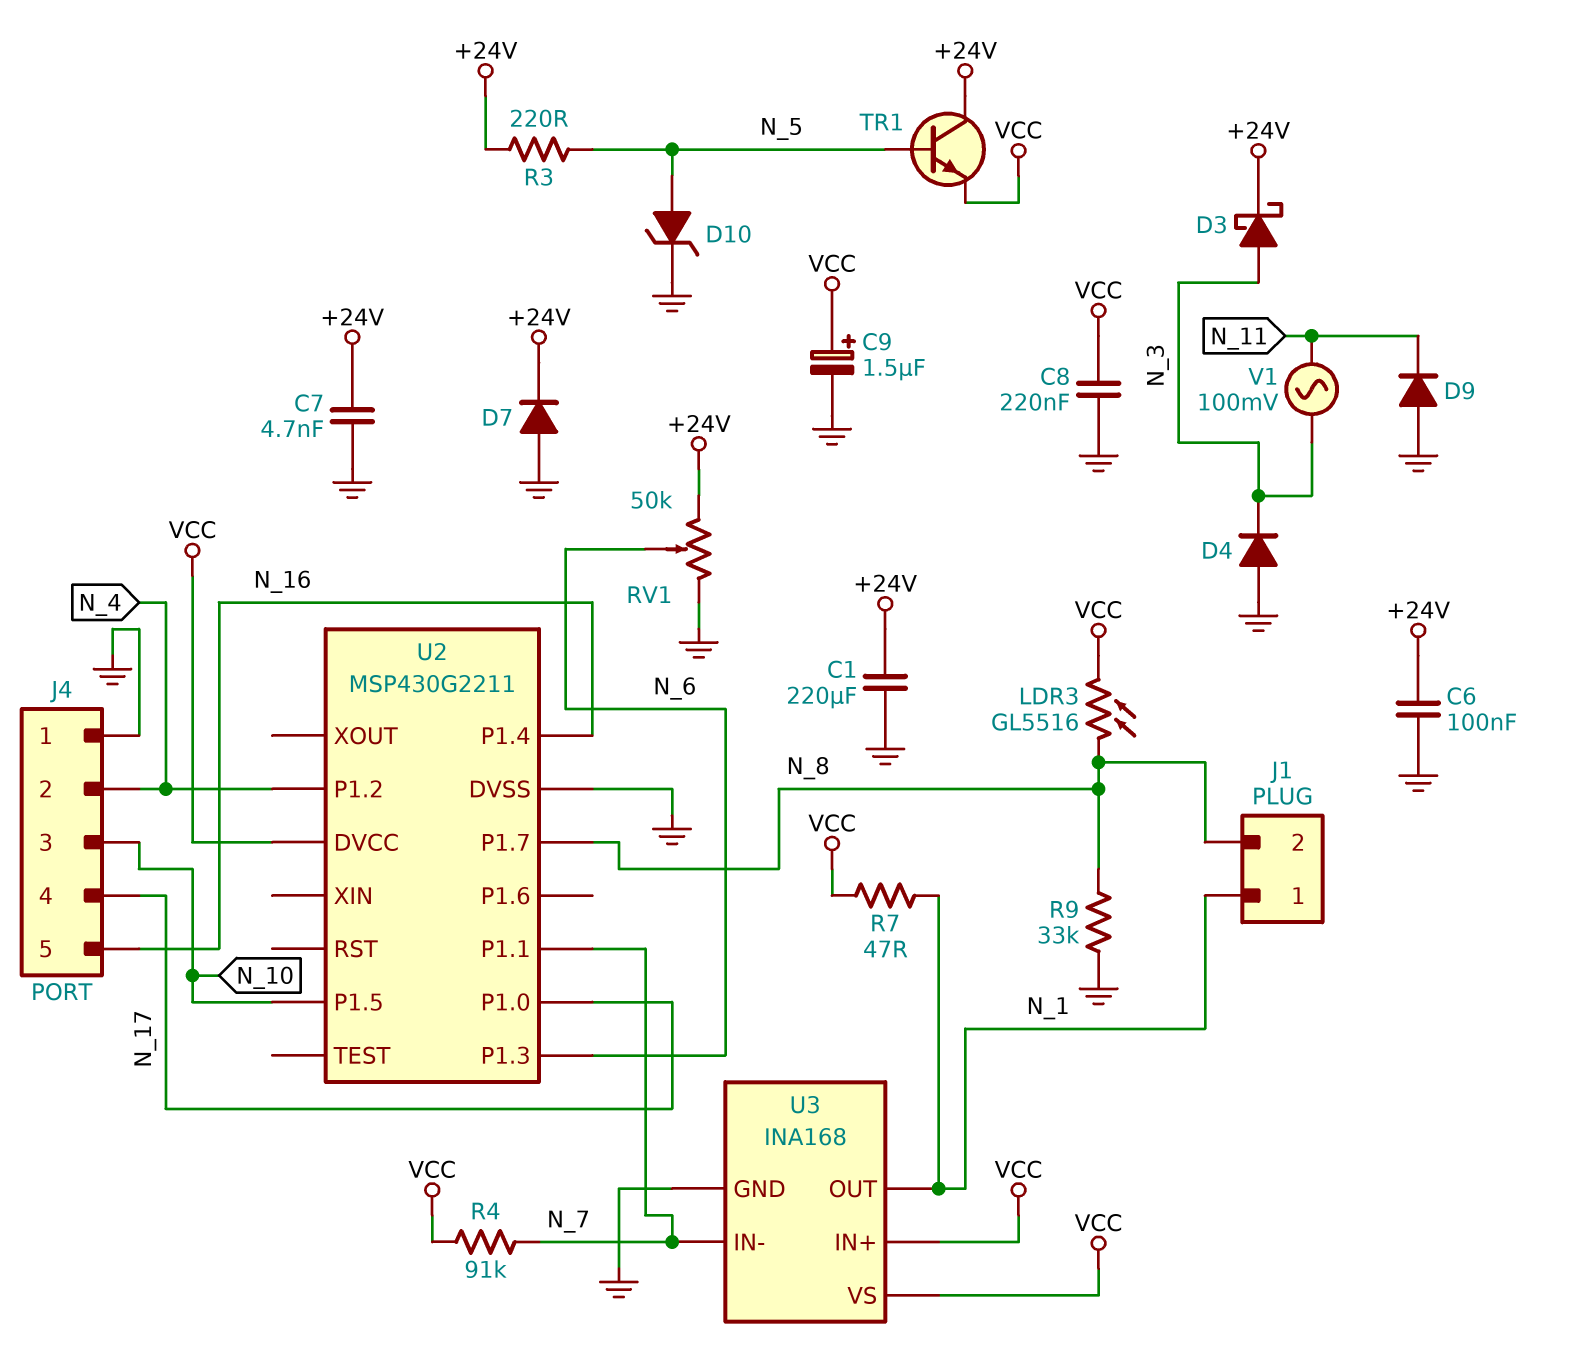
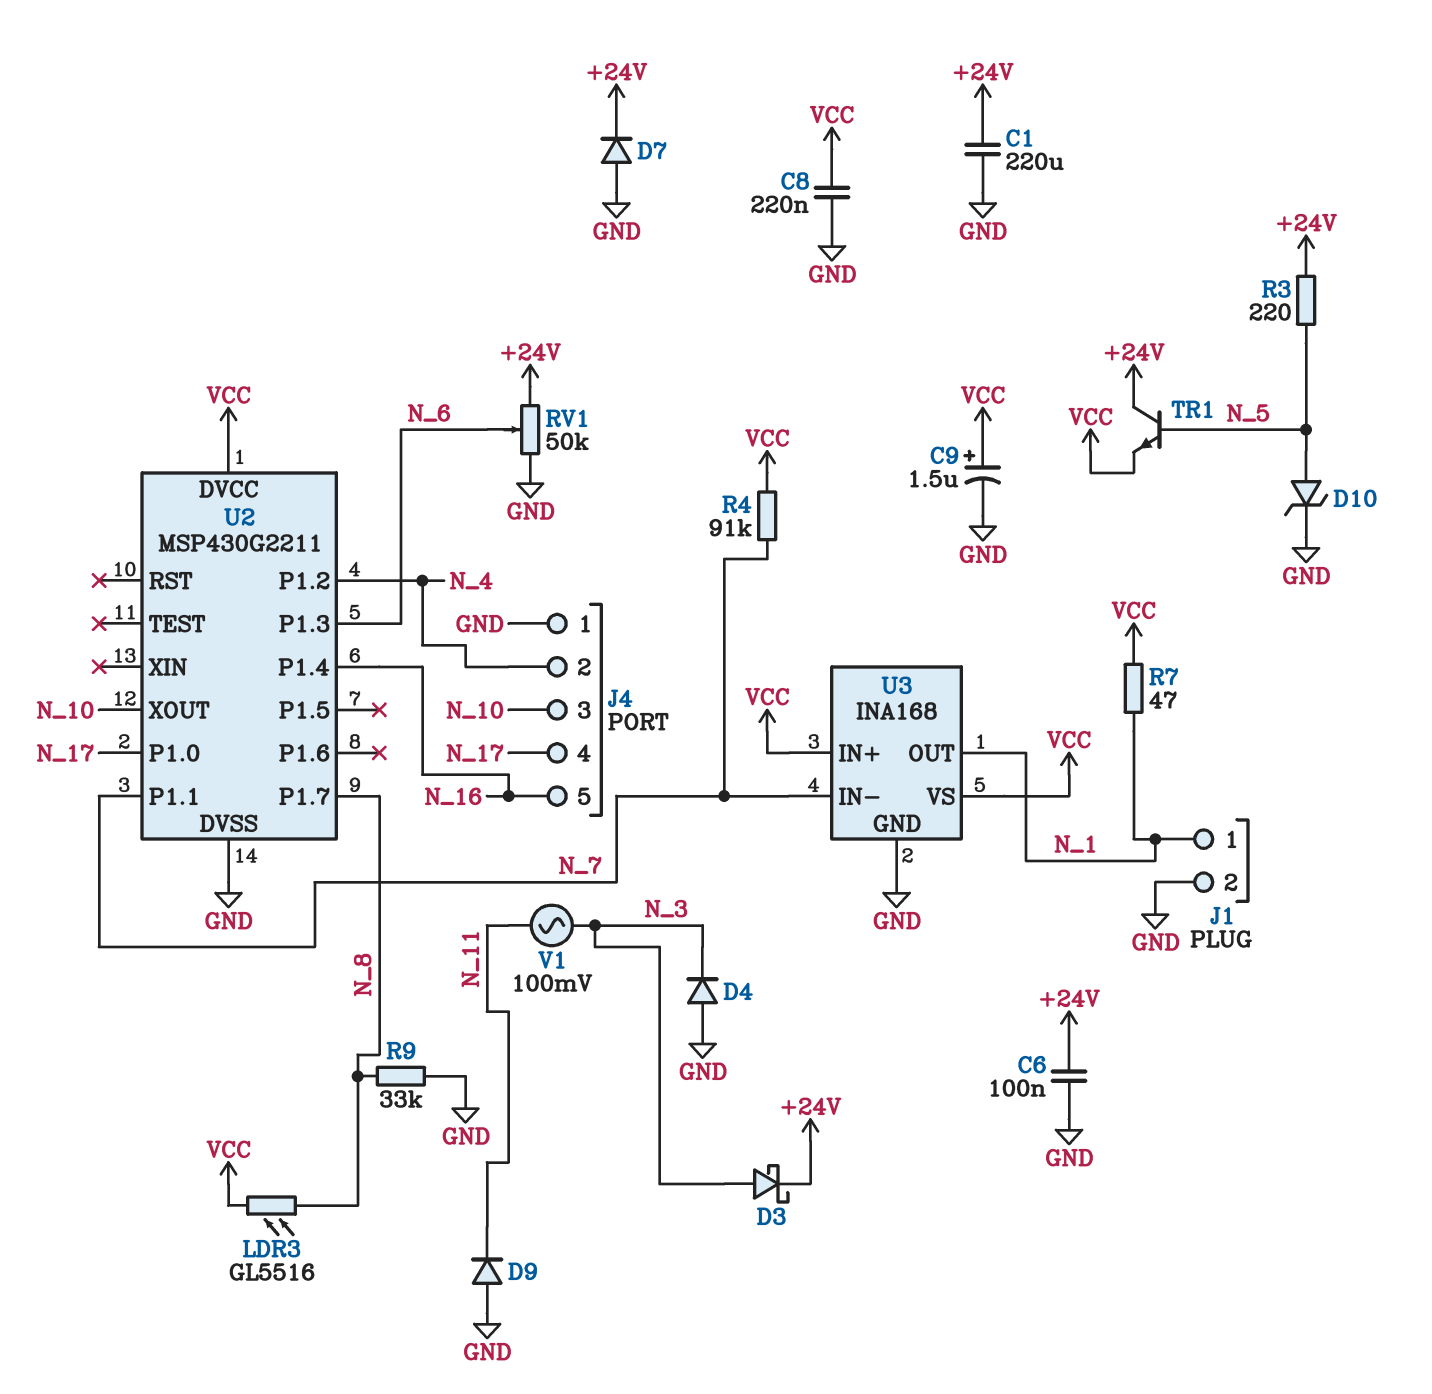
C7: 4.7nF (+24V, GND) -> none
J1 pin 2: N_8 -> GND
U2 pin P1.5: N_10 -> none
U2 pin XOUT: none -> N_10

